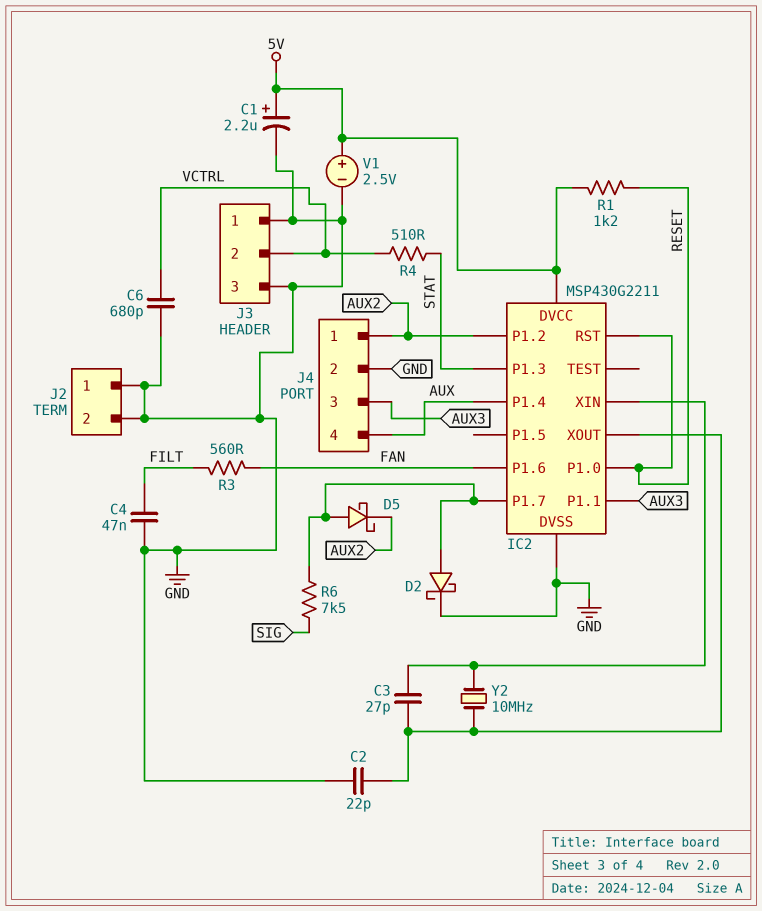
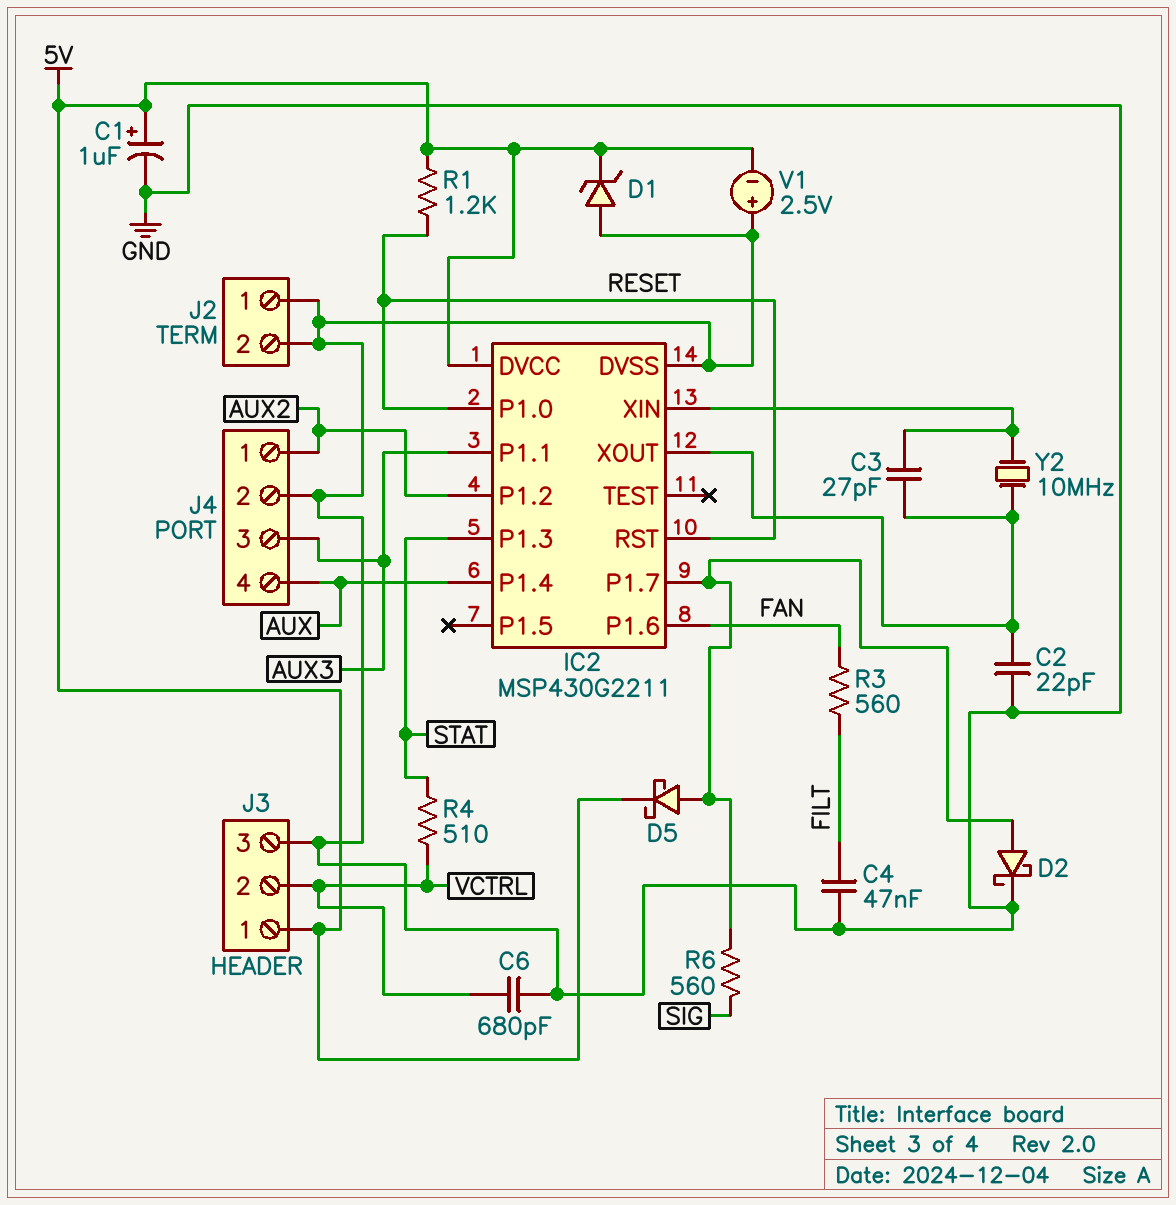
C1: 2.2uF (plus 5V, minus GND) -> 1uF (plus 5V, minus GND)
D1: none -> zener (A GND, K 5V)
D5: schottky (A IC2/P1.7, K AUX2) -> schottky (A IC2/P1.7, K 5V)
J3 pin 1: GND -> 5V
R6: 7.5k (IC2/P1.7, SIG) -> 560 (IC2/P1.7, SIG)
V1: 2.5V (plus 5V, minus GND) -> 2.5V (plus GND, minus 5V)

